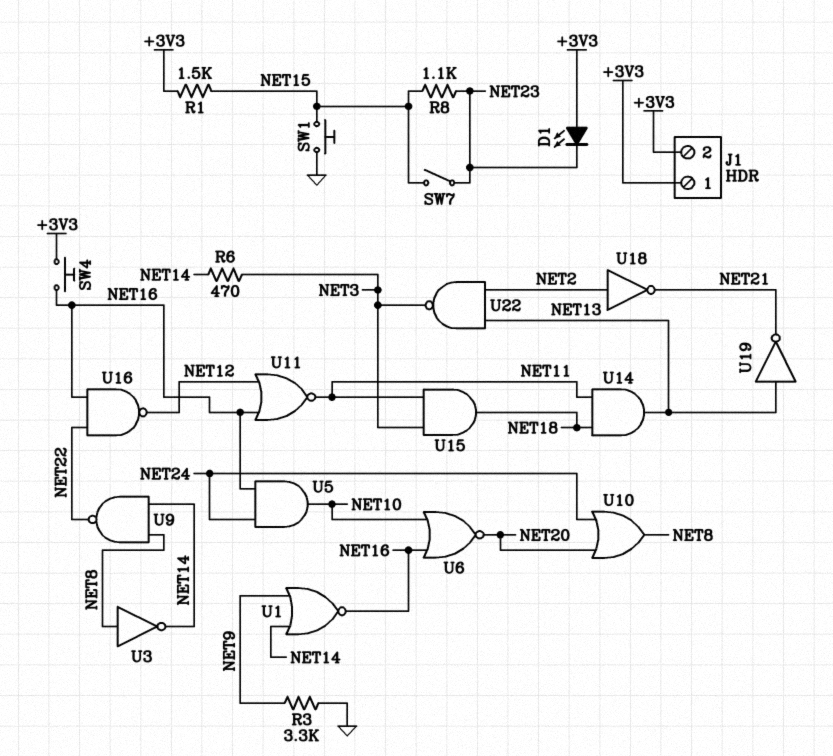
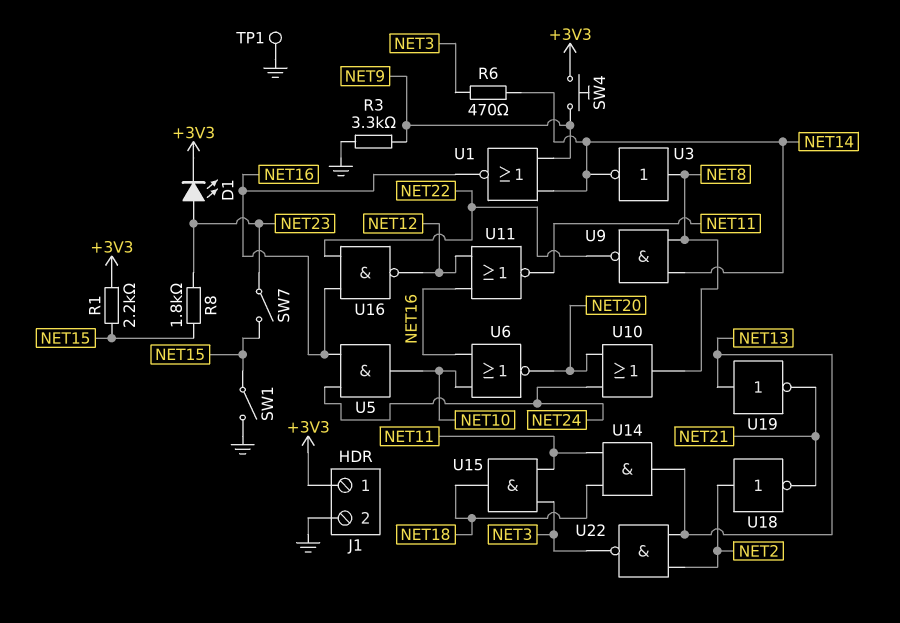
D1: LED (A +3V3, K NET23) -> LED (A NET23, K +3V3)
J1 pin 2: +3V3 -> GND
R1: 1.5k (+3V3, NET15) -> 2.2k (+3V3, NET15)
R8: 1.1k (NET15, NET23) -> 1.8k (NET15, NET23)
SW1: button (GND, NET15) -> switch (GND, NET15)
SW4: button (+3V3, NET16) -> button (+3V3, NET9)
TP1: none -> test point (GND)

